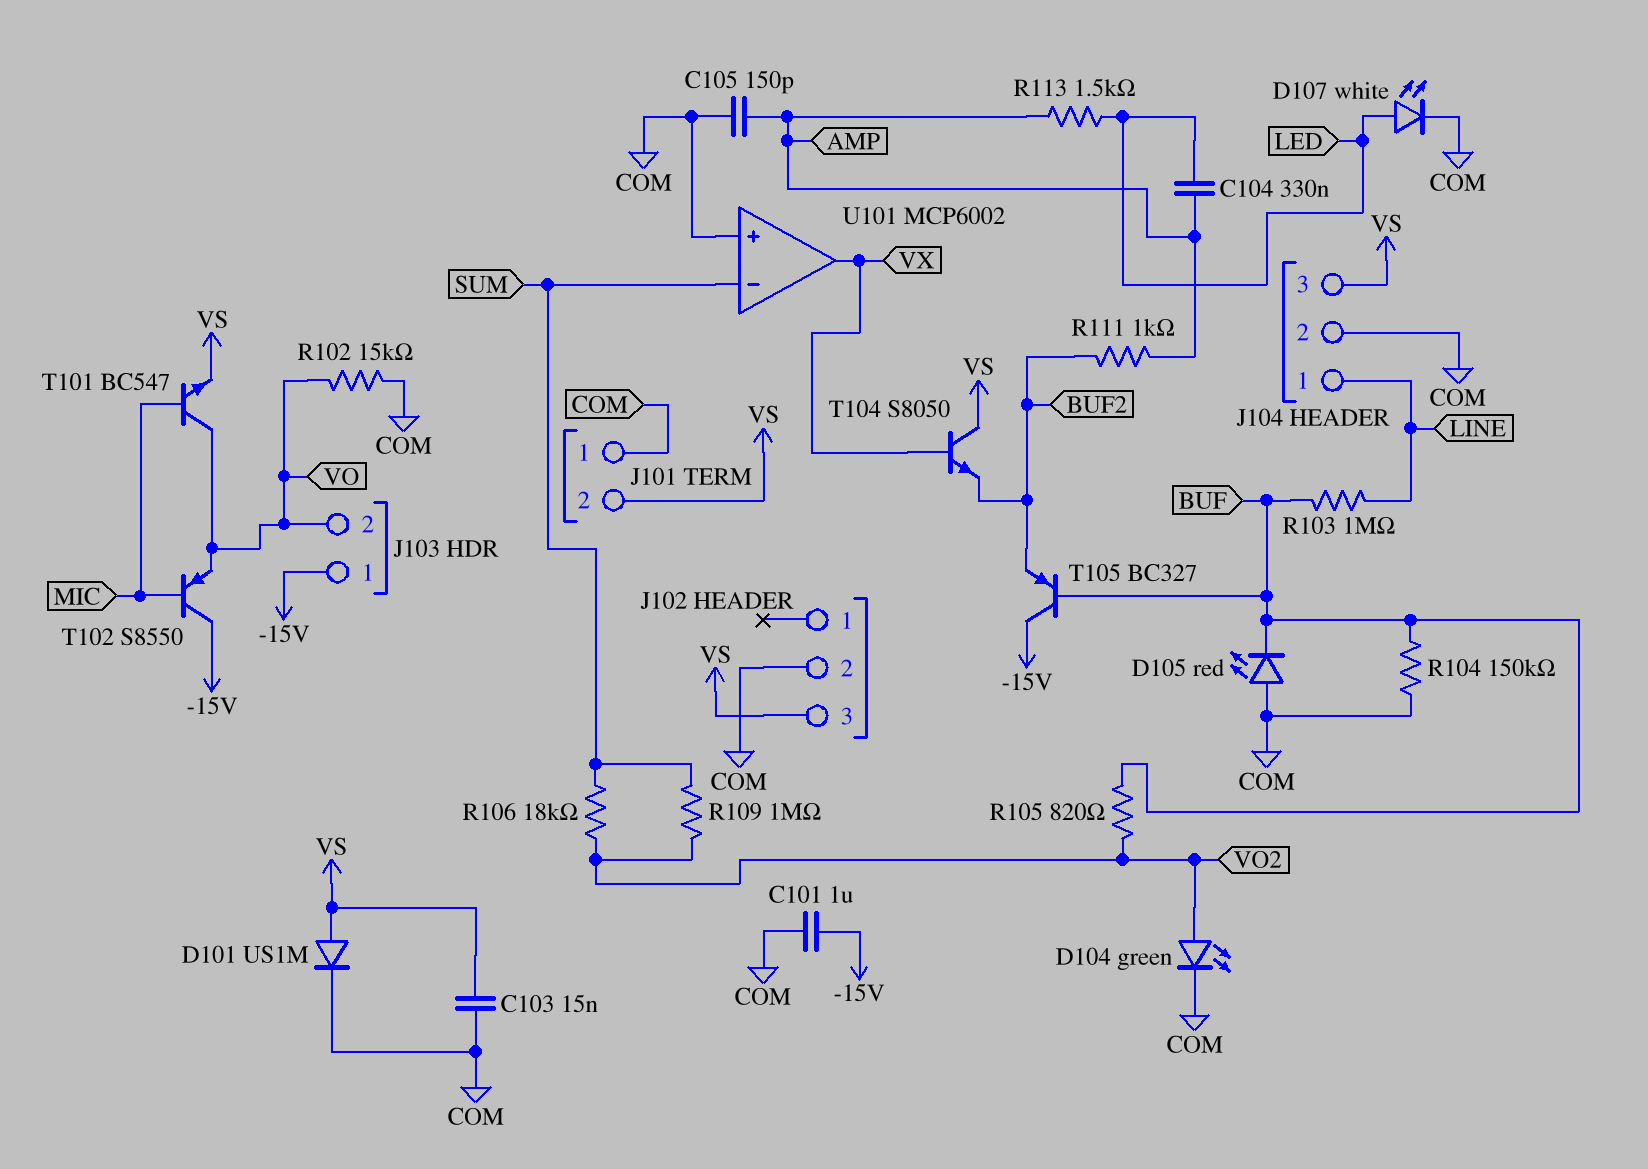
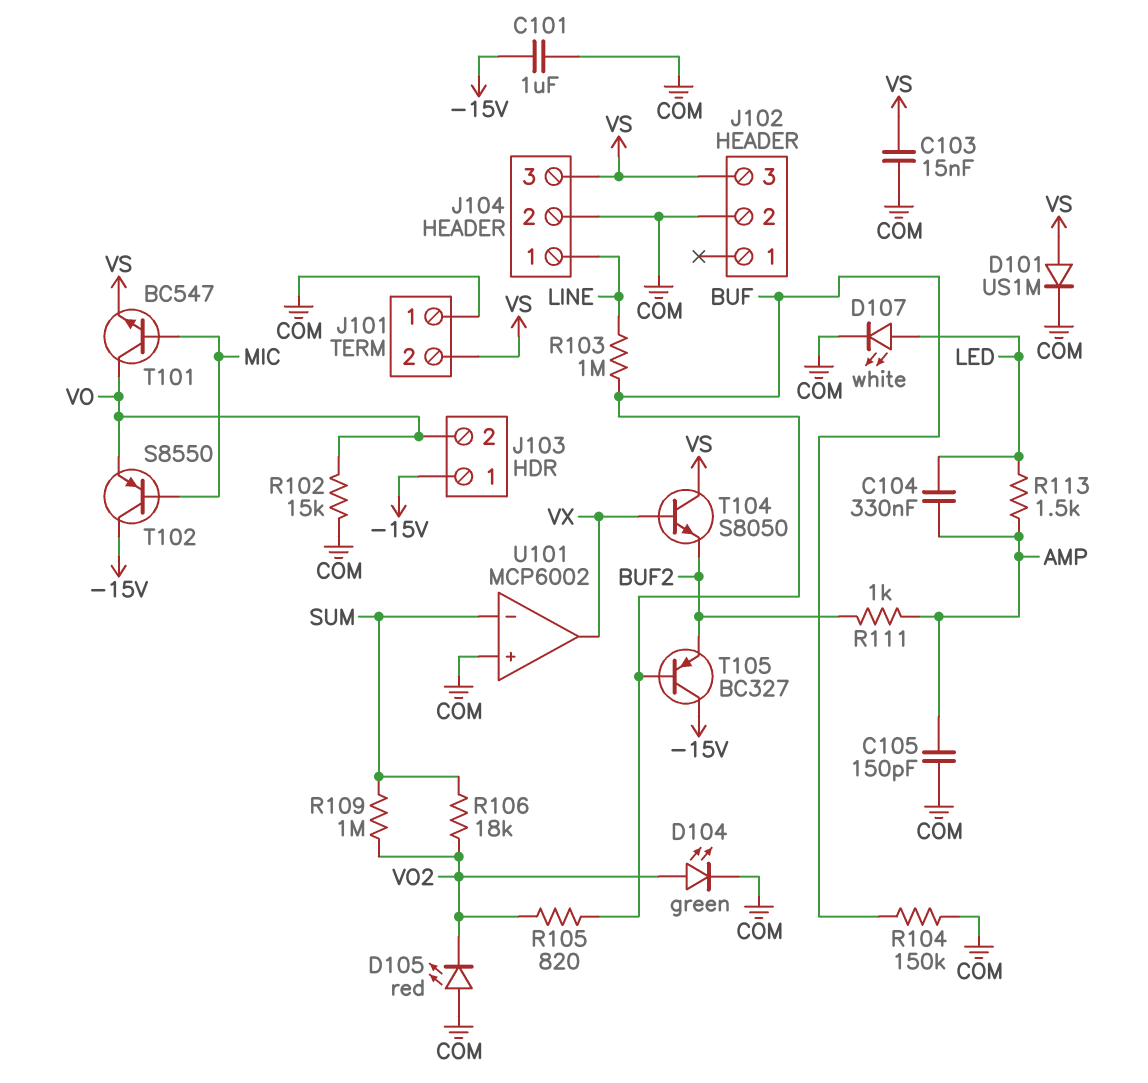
D105: LED red (A COM, K BUF) -> LED red (A COM, K VO2)

